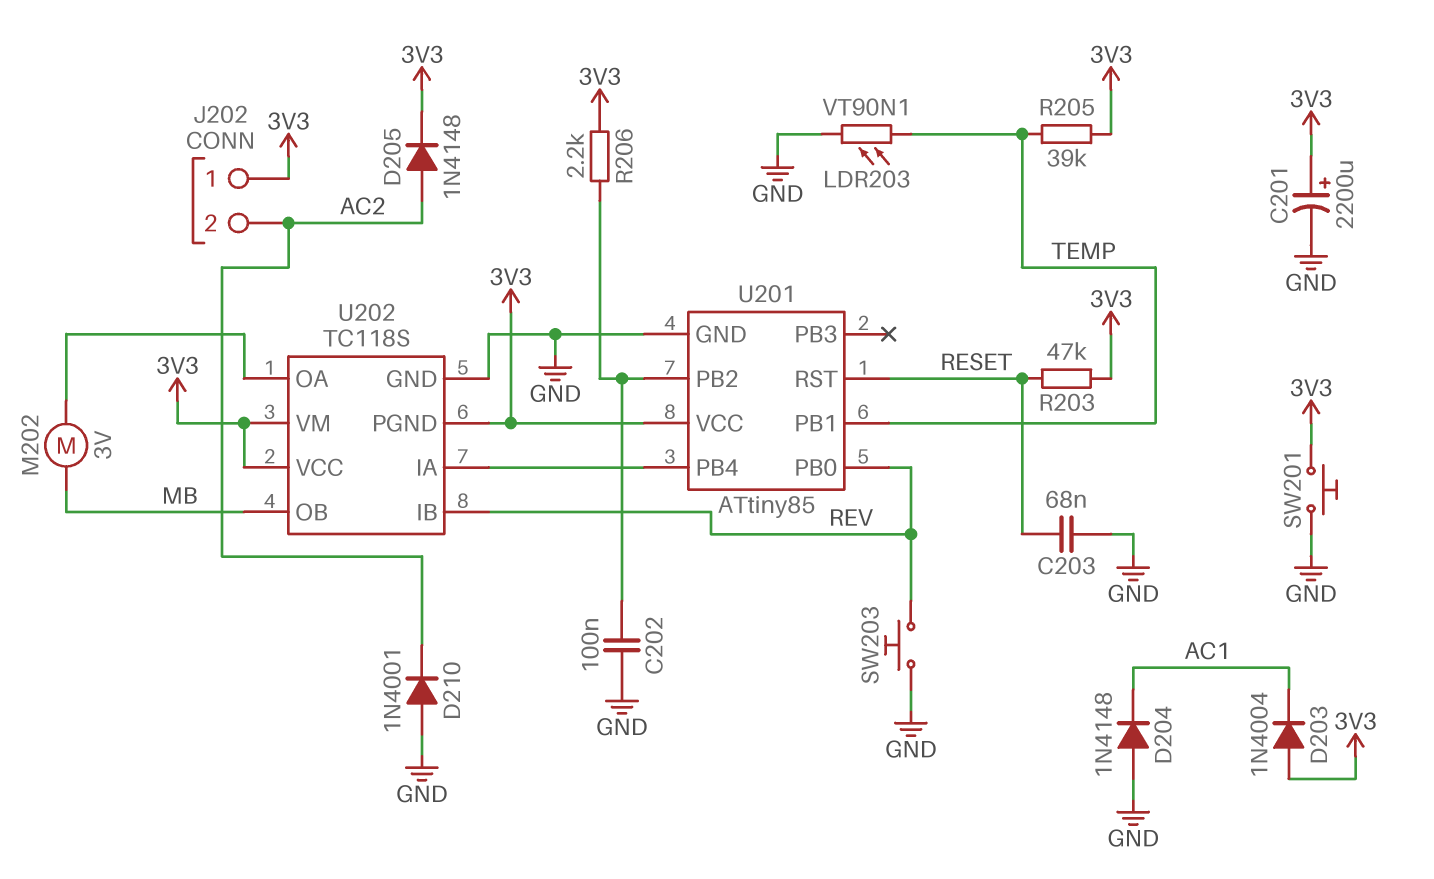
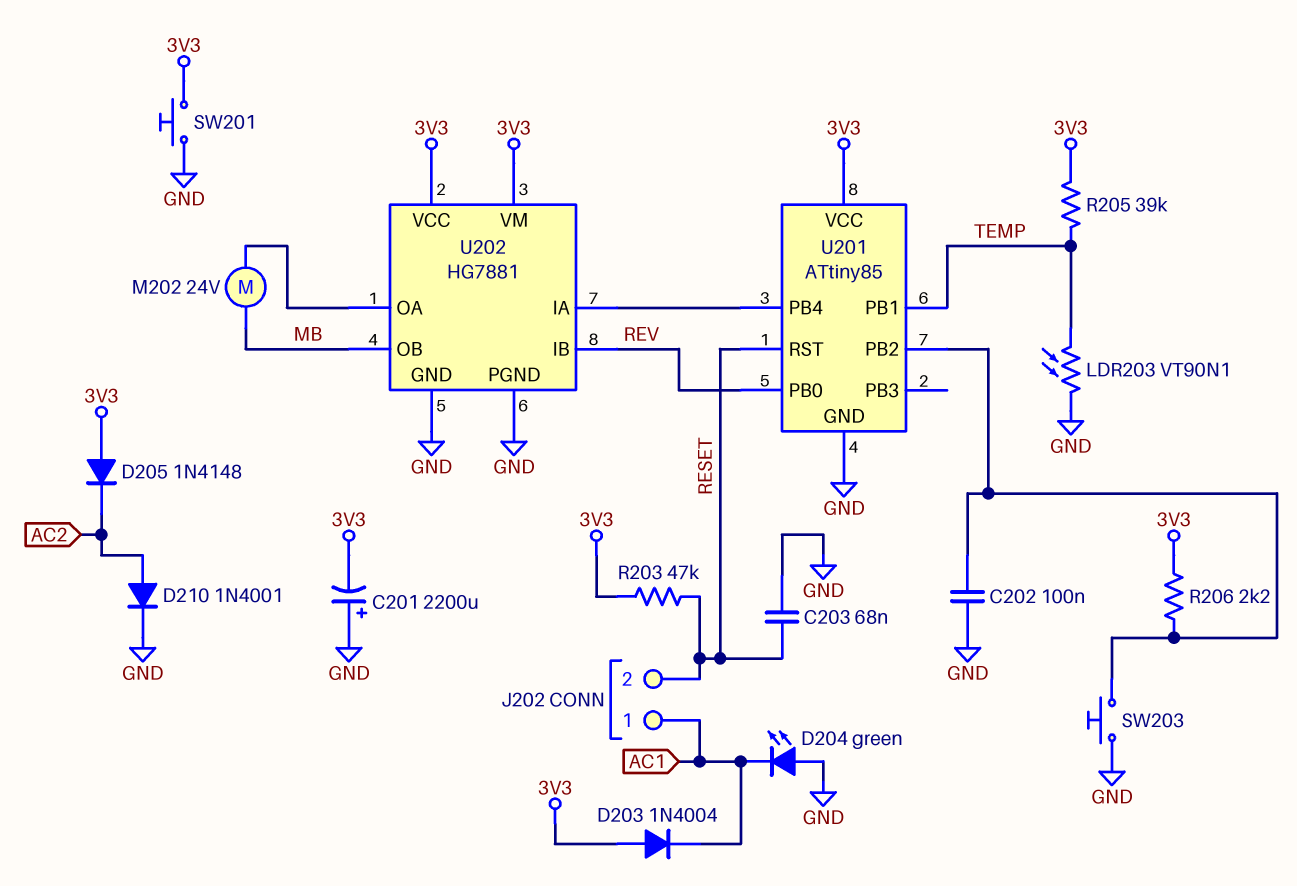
C201: 2200uF (plus 3V3, minus GND) -> 2200uF (plus GND, minus 3V3)
D204: diode 1N4148 (A GND, K AC1) -> LED green (A GND, K AC1)
D205: diode 1N4148 (A AC2, K 3V3) -> diode 1N4148 (A 3V3, K AC2)
D210: diode 1N4001 (A GND, K AC2) -> diode 1N4001 (A AC2, K GND)
J202 pin 1: 3V3 -> AC1
J202 pin 2: AC2 -> RESET
M202: motor 3V (MB, U202/OA) -> motor 24V (MB, U202/OA)
SW203: button (GND, REV) -> button (GND, U201/PB2)
U202: TC118S -> HG7881
U202 pin PGND: 3V3 -> GND

